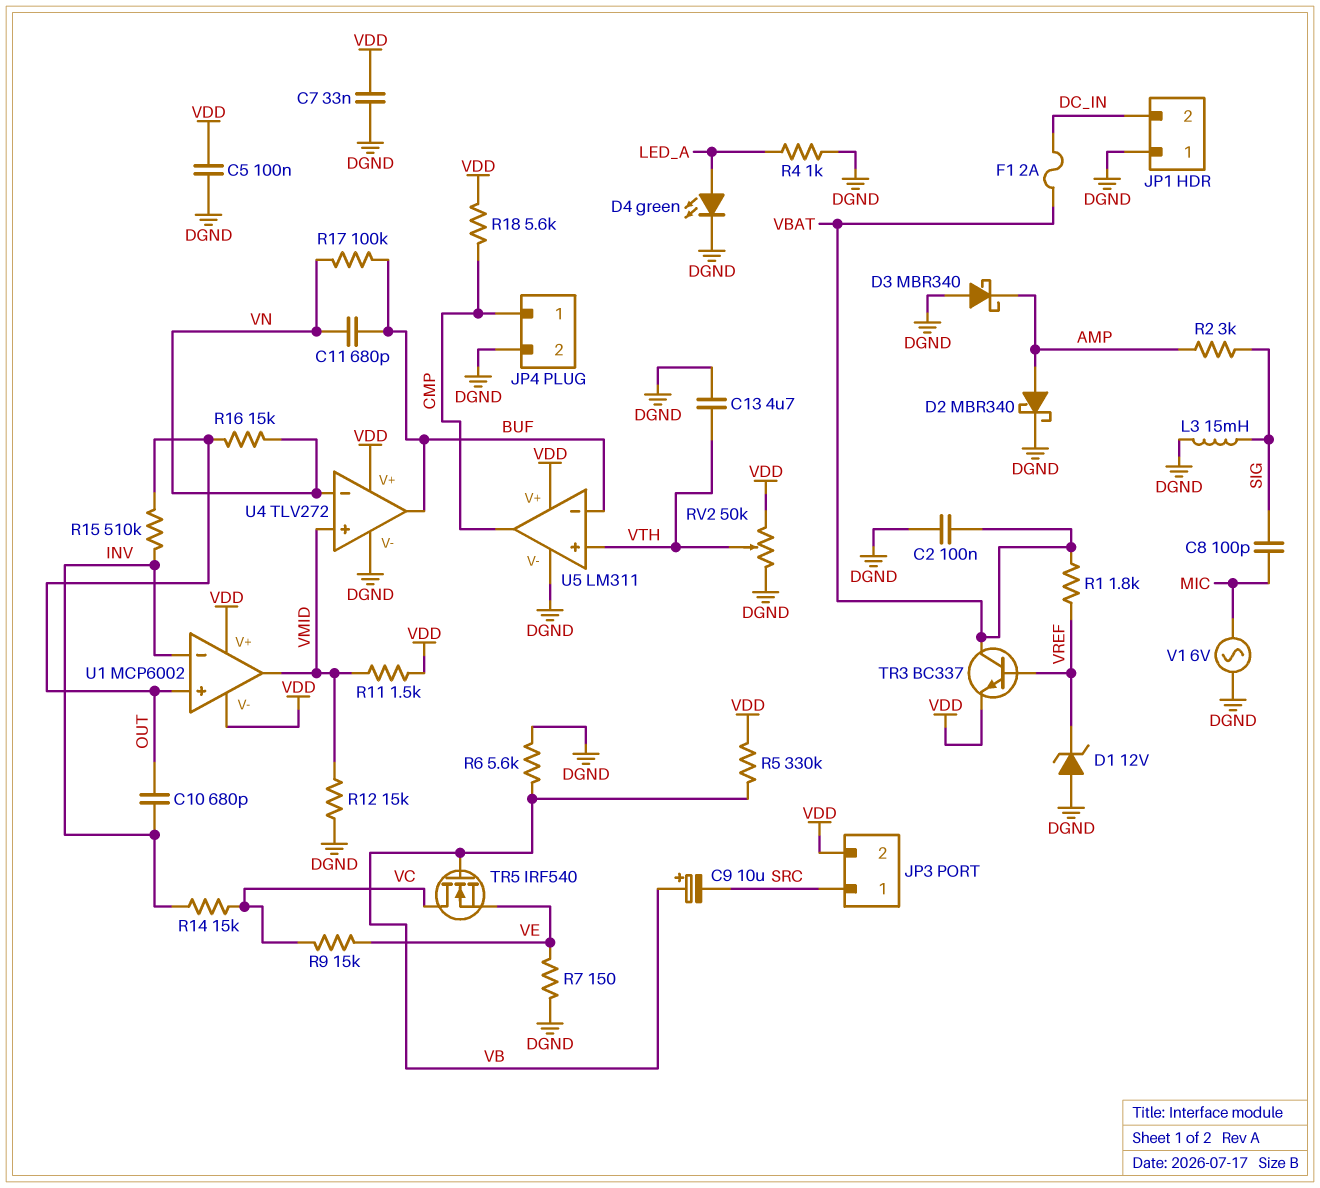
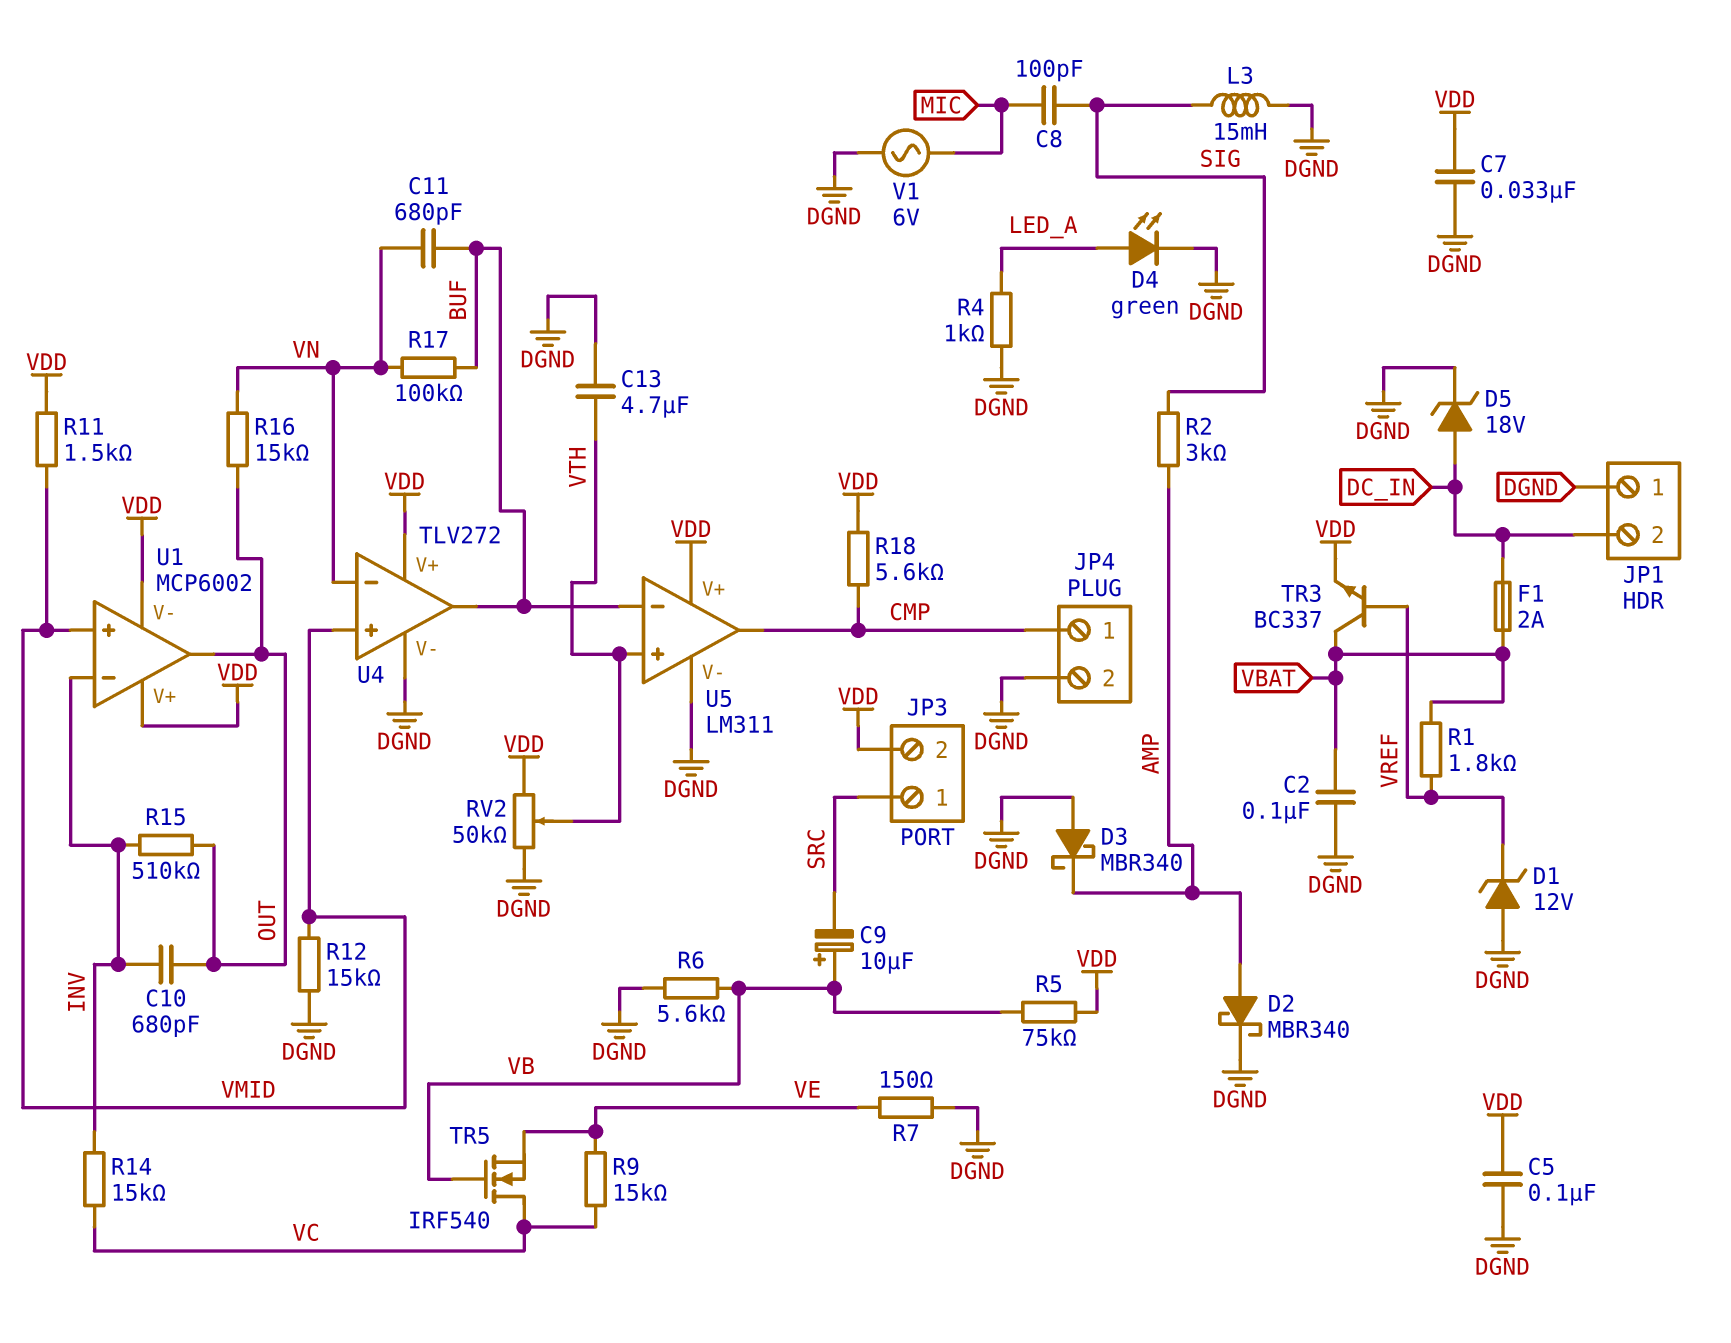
D5: none -> zener 18V (A DC_IN, K DGND)
R5: 330k (VB, VDD) -> 75k (VB, VDD)
U1 pin in+: OUT -> VMID
U1 pin out: VMID -> OUT

